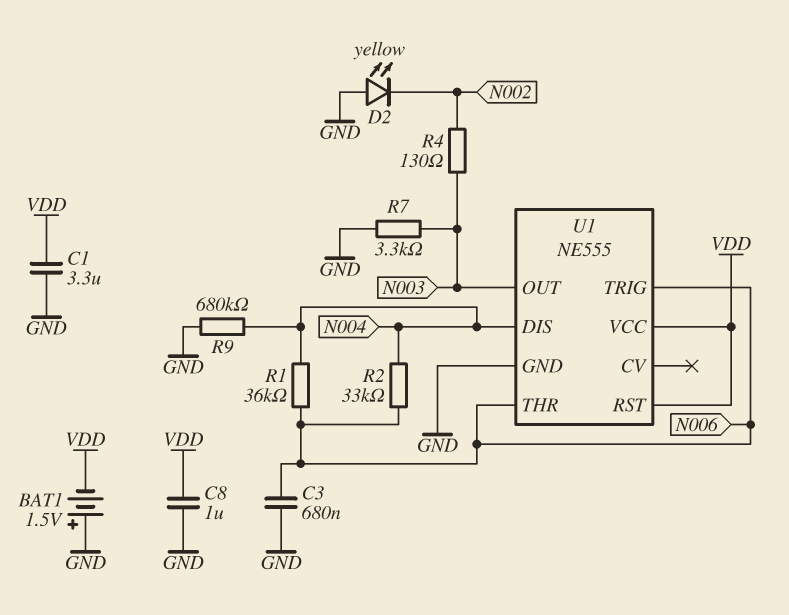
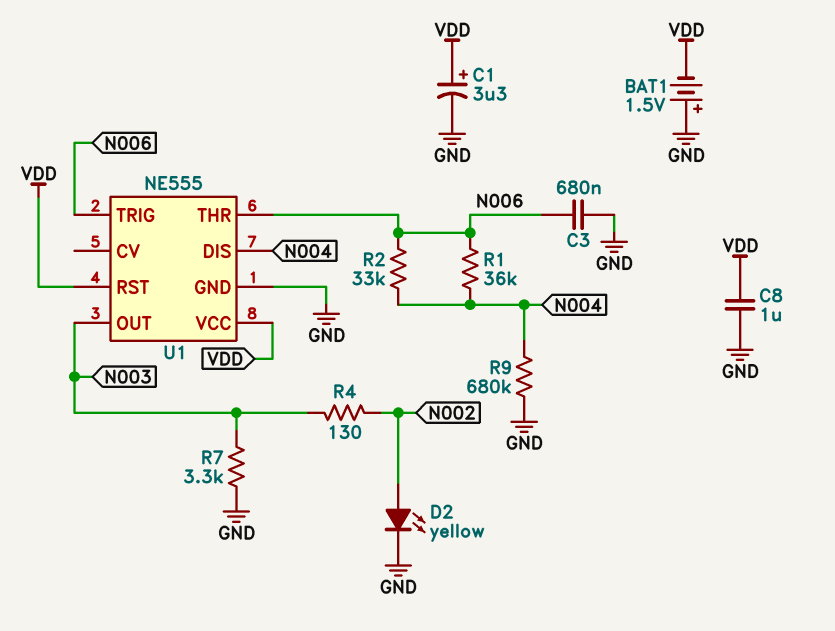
C1: 3.3uF (GND, VDD) -> 3.3uF (plus VDD, minus GND)
D2: LED yellow (A GND, K N002) -> LED yellow (A N002, K GND)

